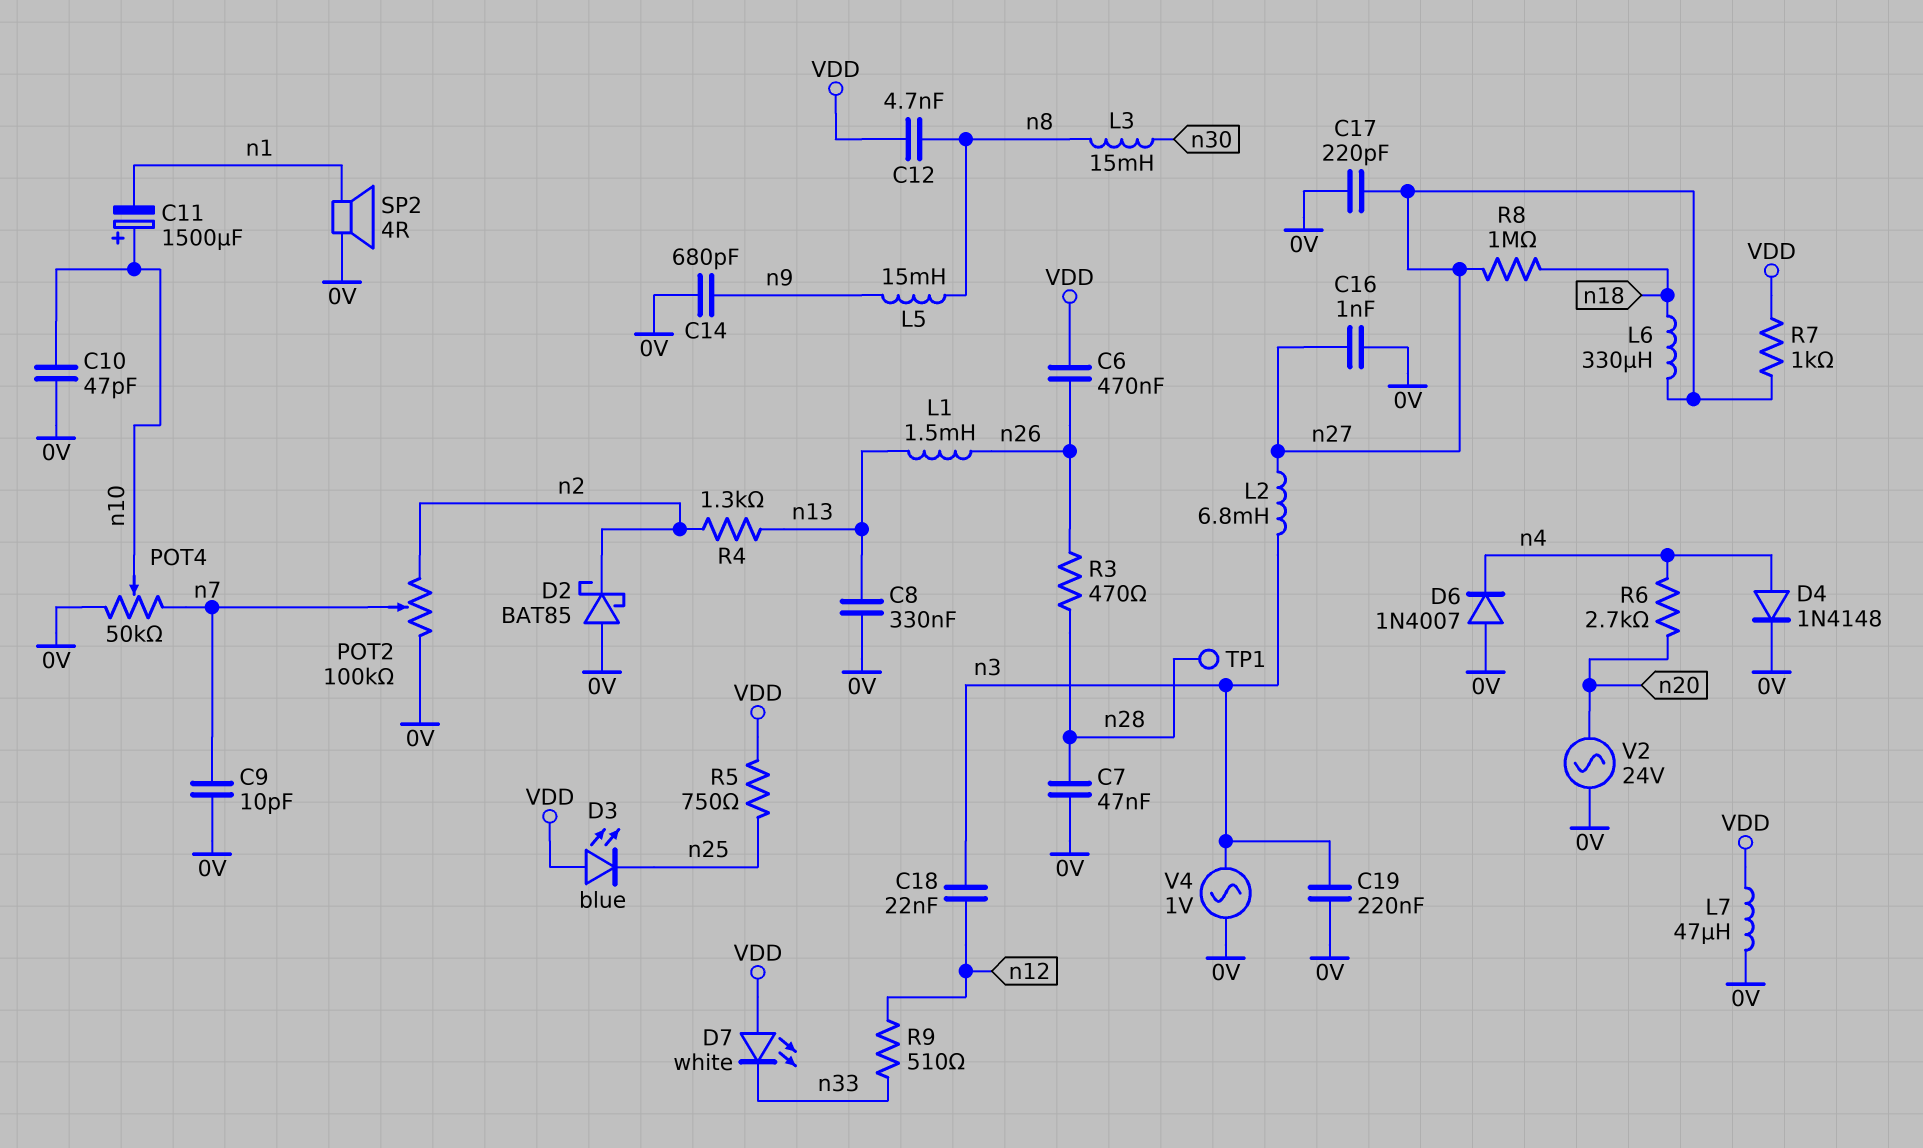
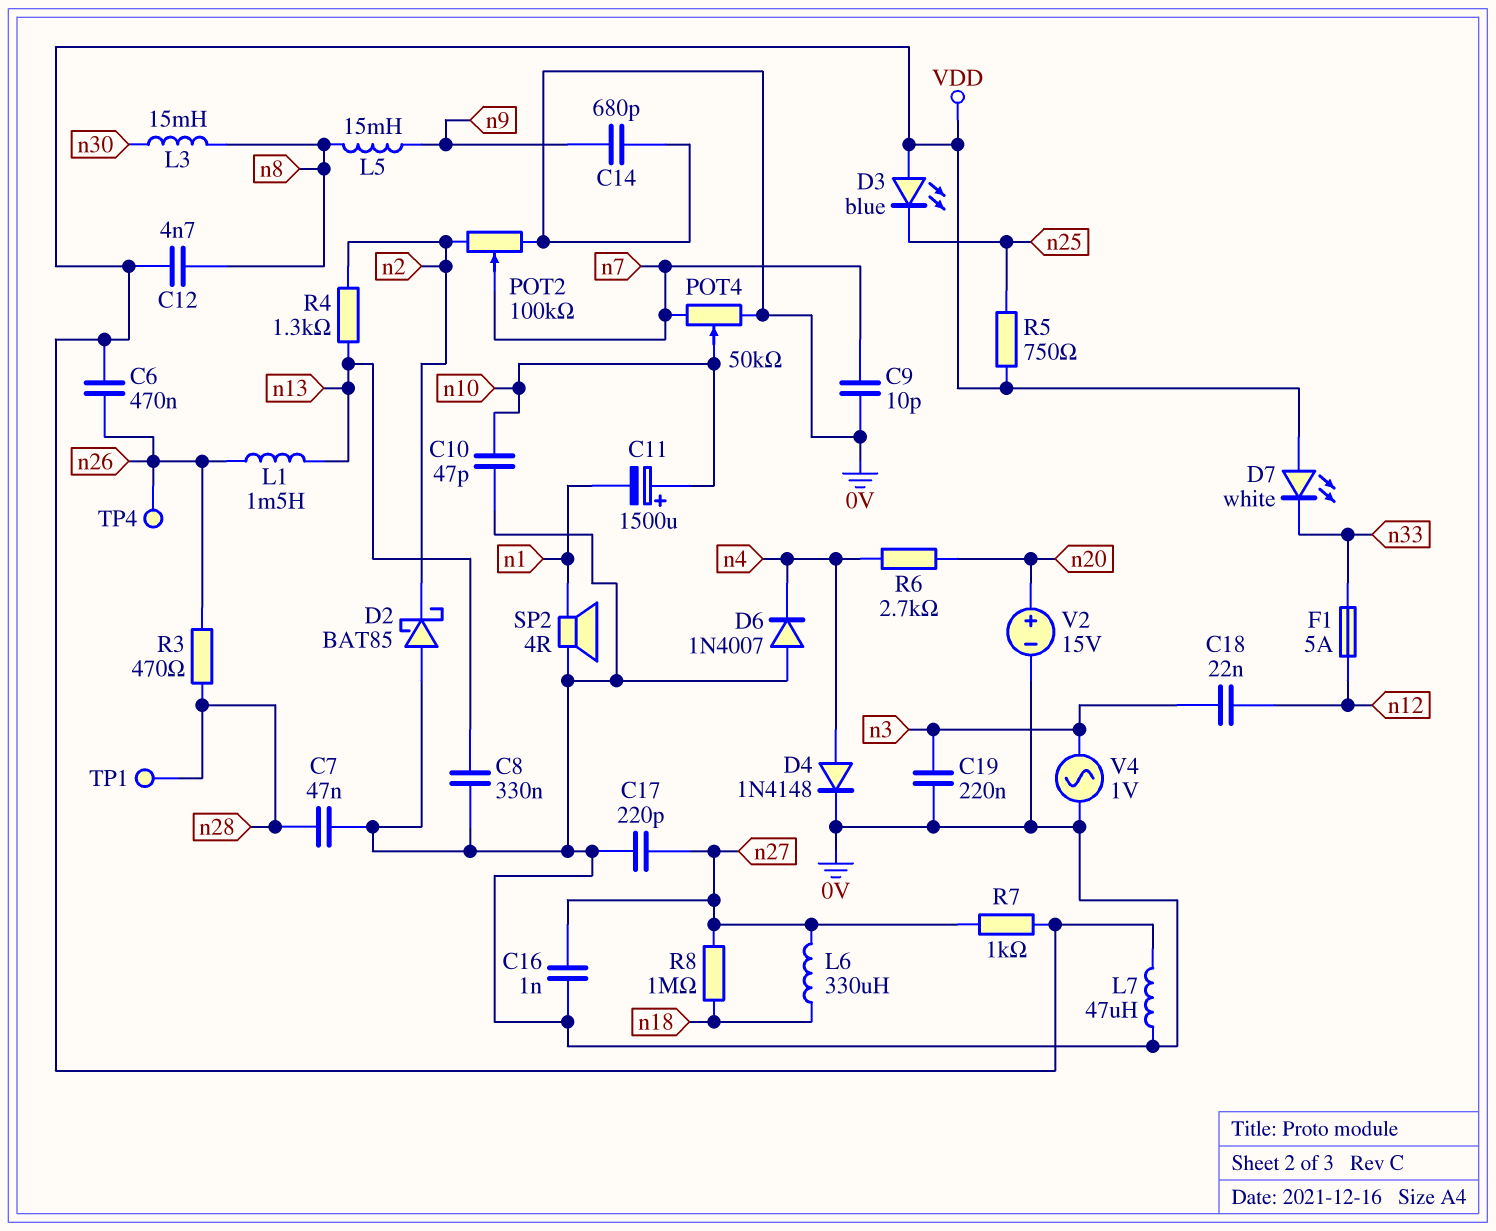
F1: none -> 5A (n12, n33)
L2: 6.8mH (n3, n27) -> none
R9: 510 (n12, n33) -> none
TP4: none -> test point (n26)
V2: AC 24V (0V, n20) -> 15V (plus n20, minus 0V)

